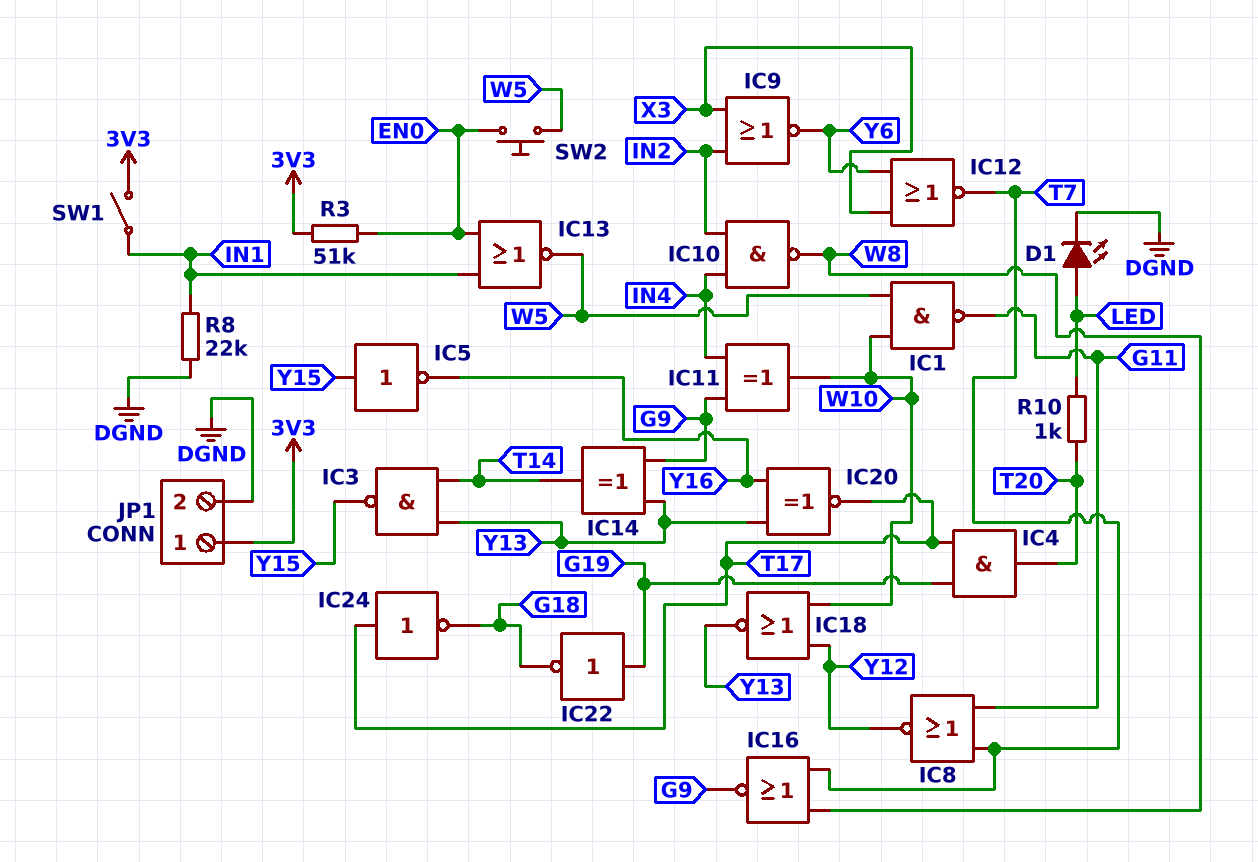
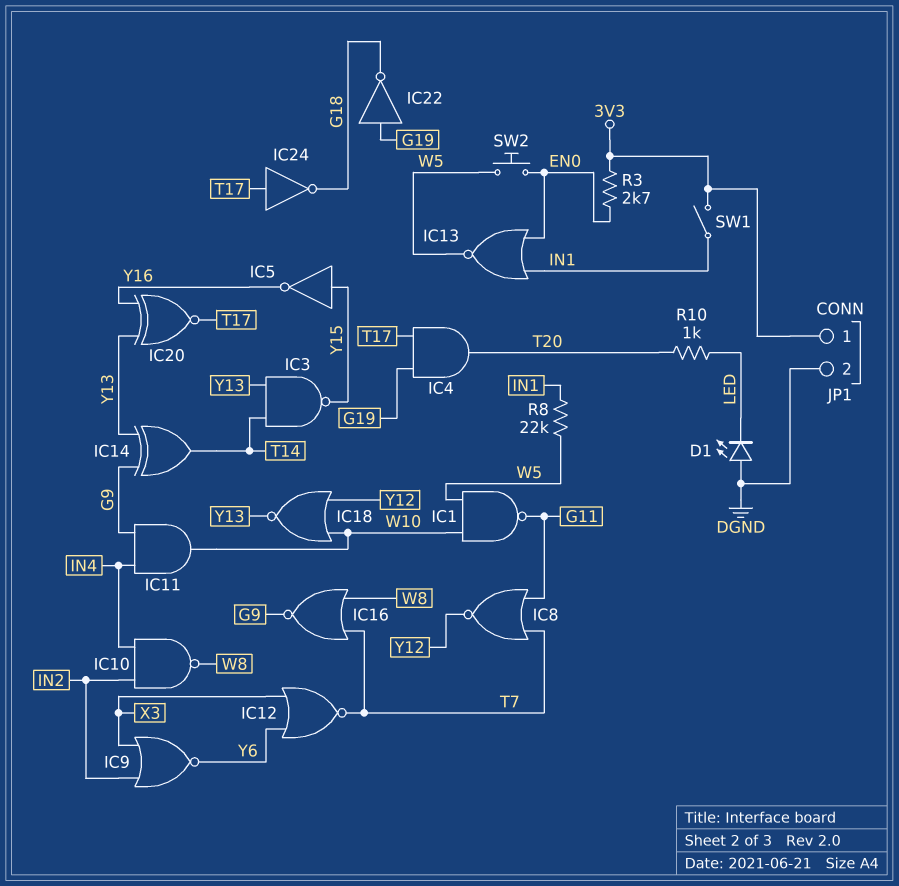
D1: LED (A LED, K DGND) -> LED (A DGND, K LED)
IC11: XOR (in G9, in IN4, out W10) -> AND (in G9, in IN4, out W10)
R3: 51k (3V3, EN0) -> 2.7k (3V3, EN0)
R8: 22k (DGND, IN1) -> 22k (IN1, W5)

